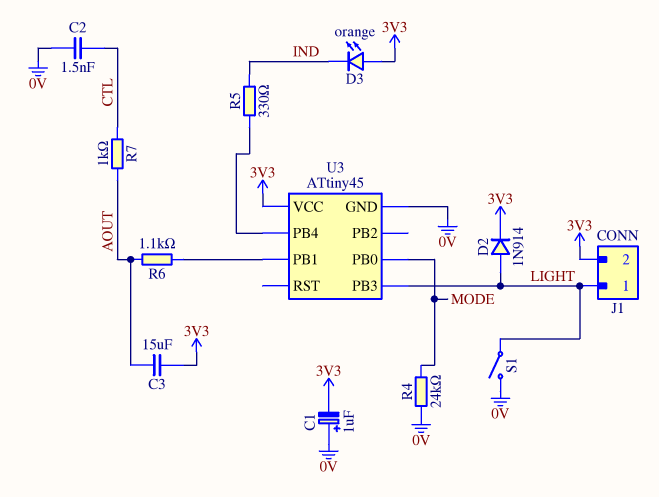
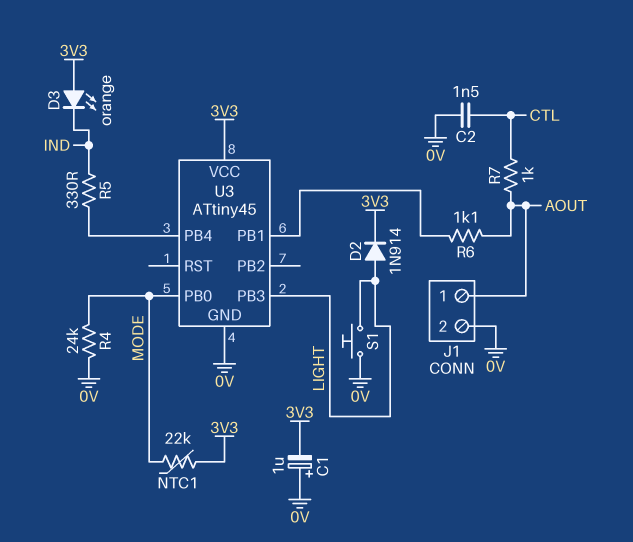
C3: 15uF (3V3, AOUT) -> none
J1 pin 1: LIGHT -> AOUT
J1 pin 2: 3V3 -> 0V
NTC1: none -> 22k (3V3, MODE)
S1: switch (0V, LIGHT) -> button (0V, LIGHT)

